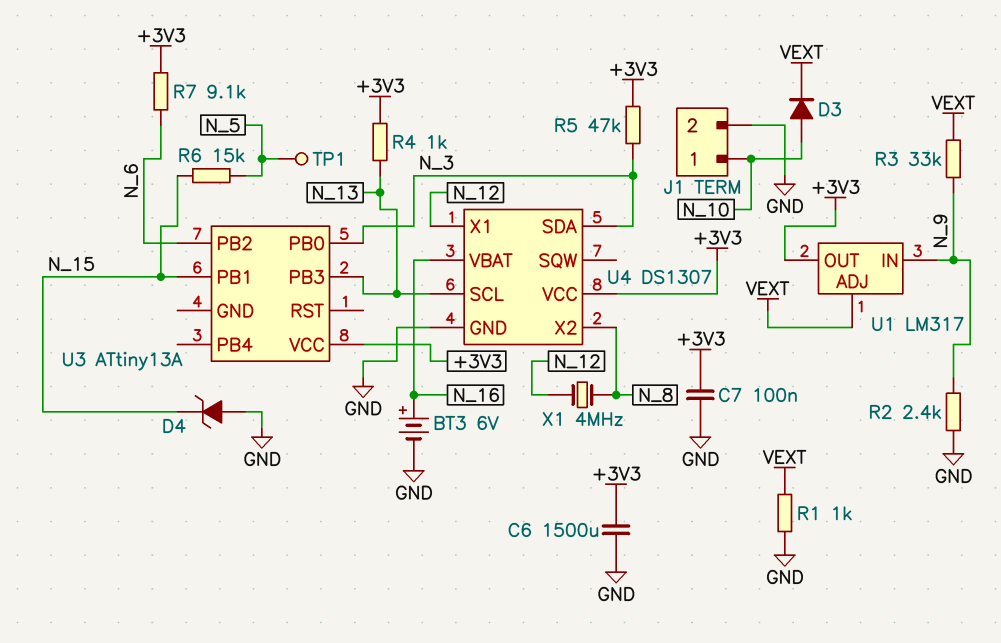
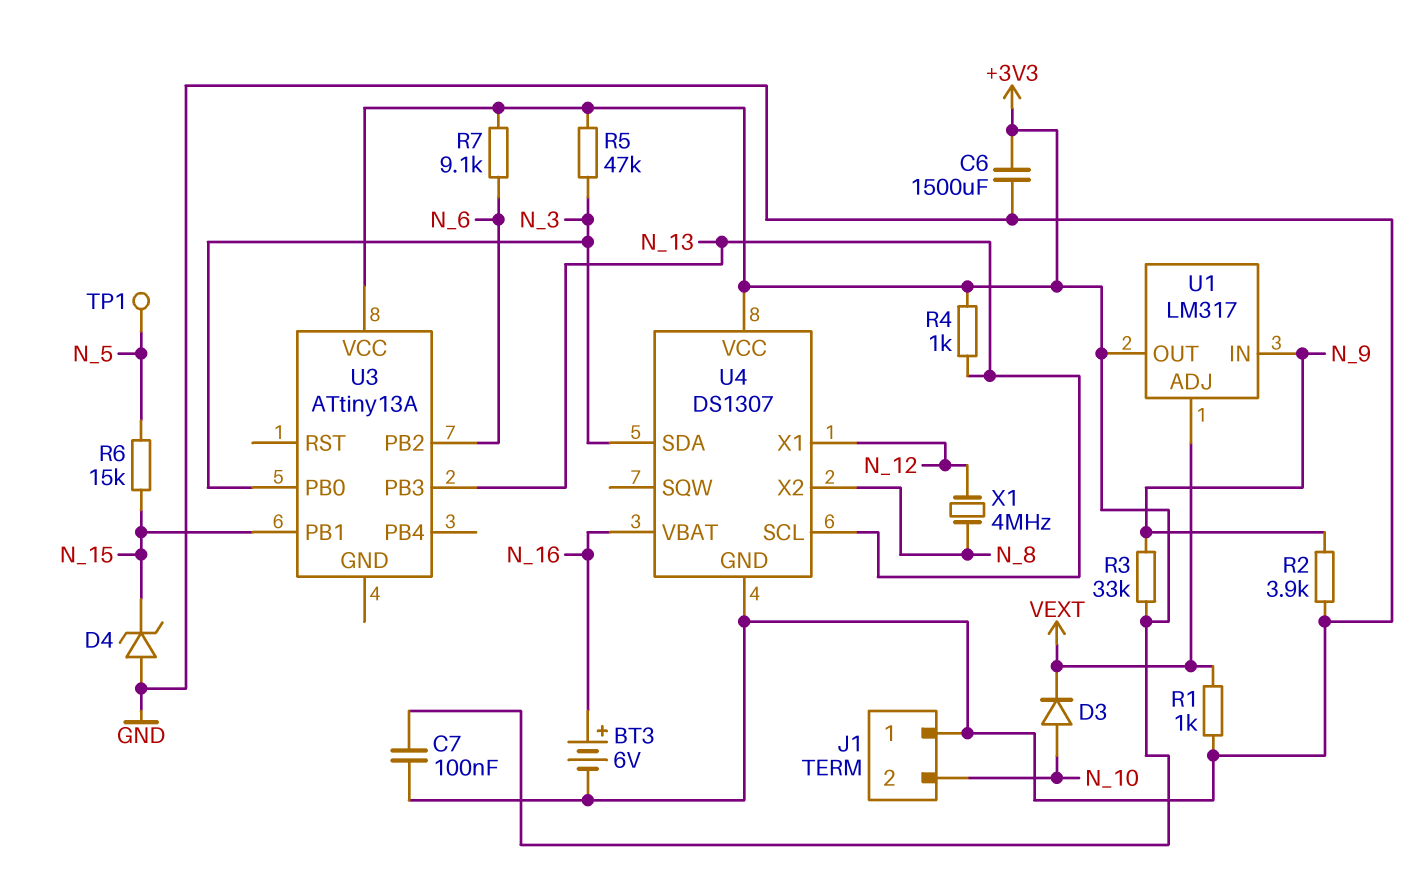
J1 pin 1: N_10 -> GND
J1 pin 2: GND -> N_10
R2: 2.4k (GND, N_9) -> 3.9k (GND, N_9)
R3: 33k (N_9, VEXT) -> 33k (+3V3, N_9)

